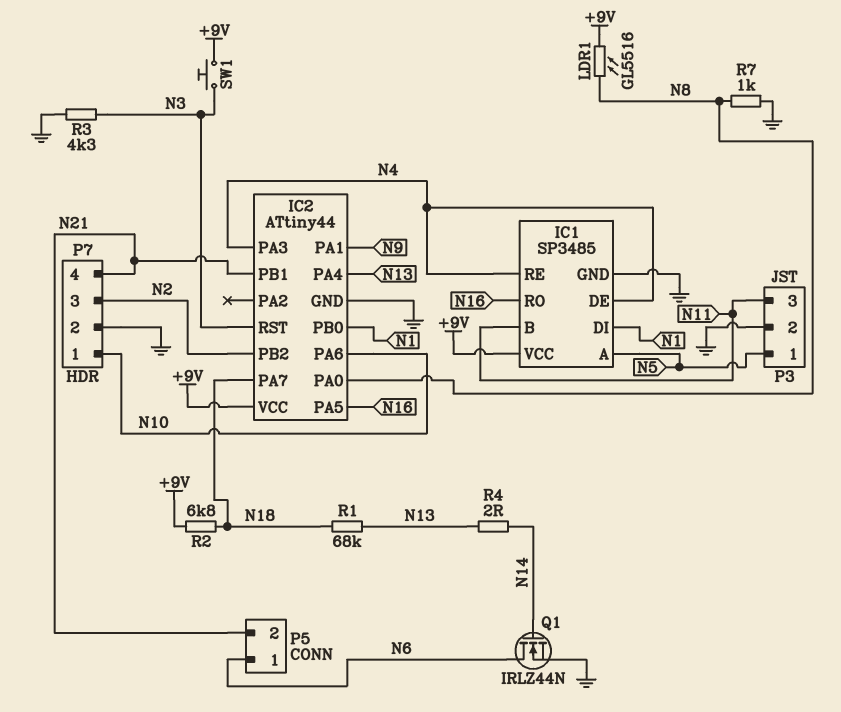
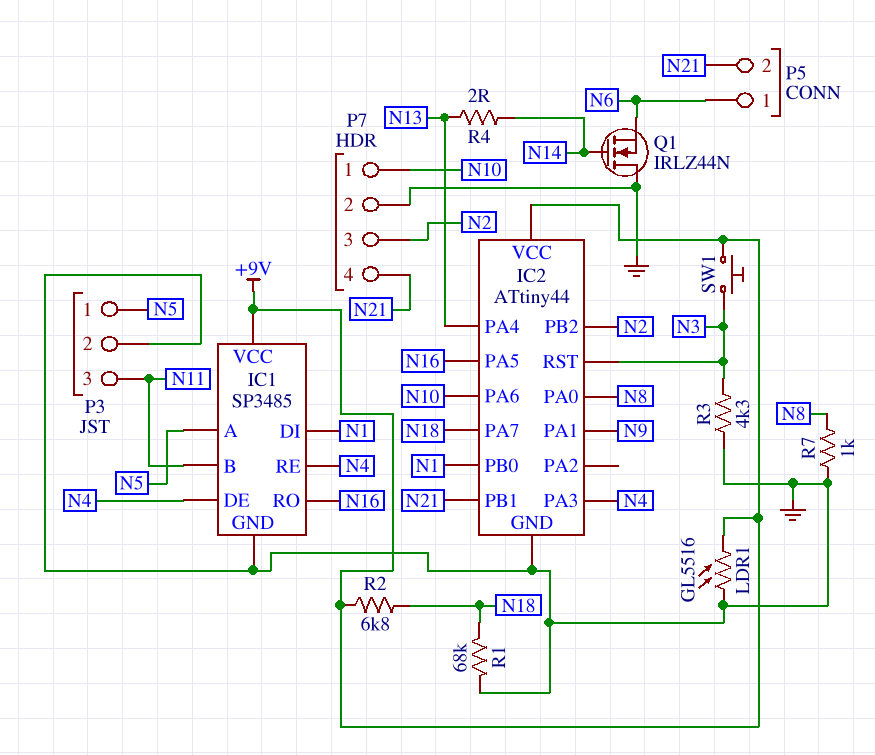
LDR1: GL5516 (+9V, N8) -> GL5516 (+9V, GND)
Q1: NMOS IRLZ44N (G N14, D N6, S GND) -> NMOS IRLZ44N (G N14, D GND, S N6)
R1: 68k (N13, N18) -> 68k (GND, N18)

